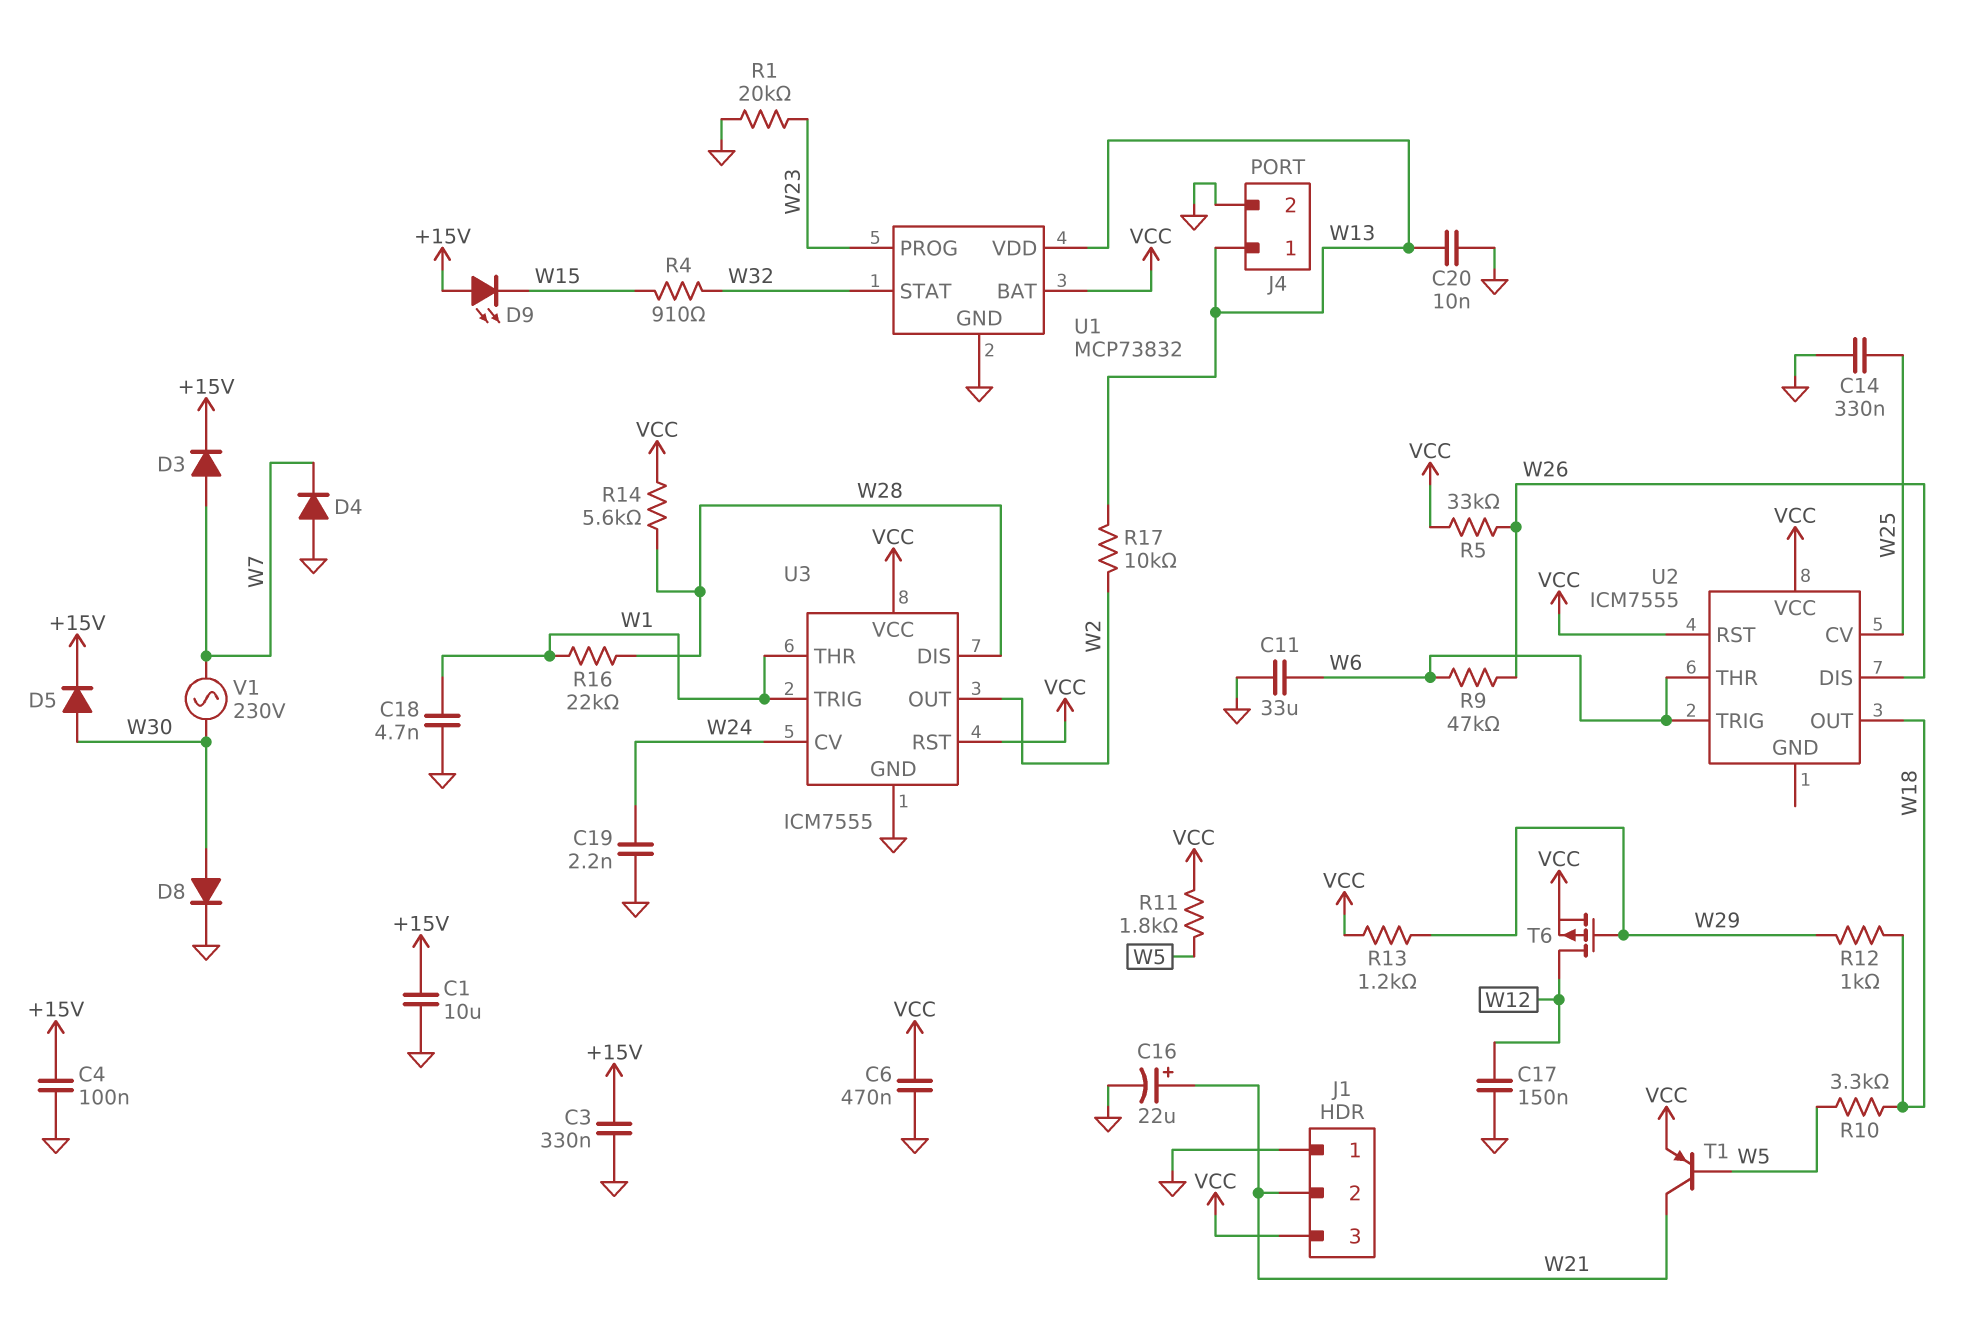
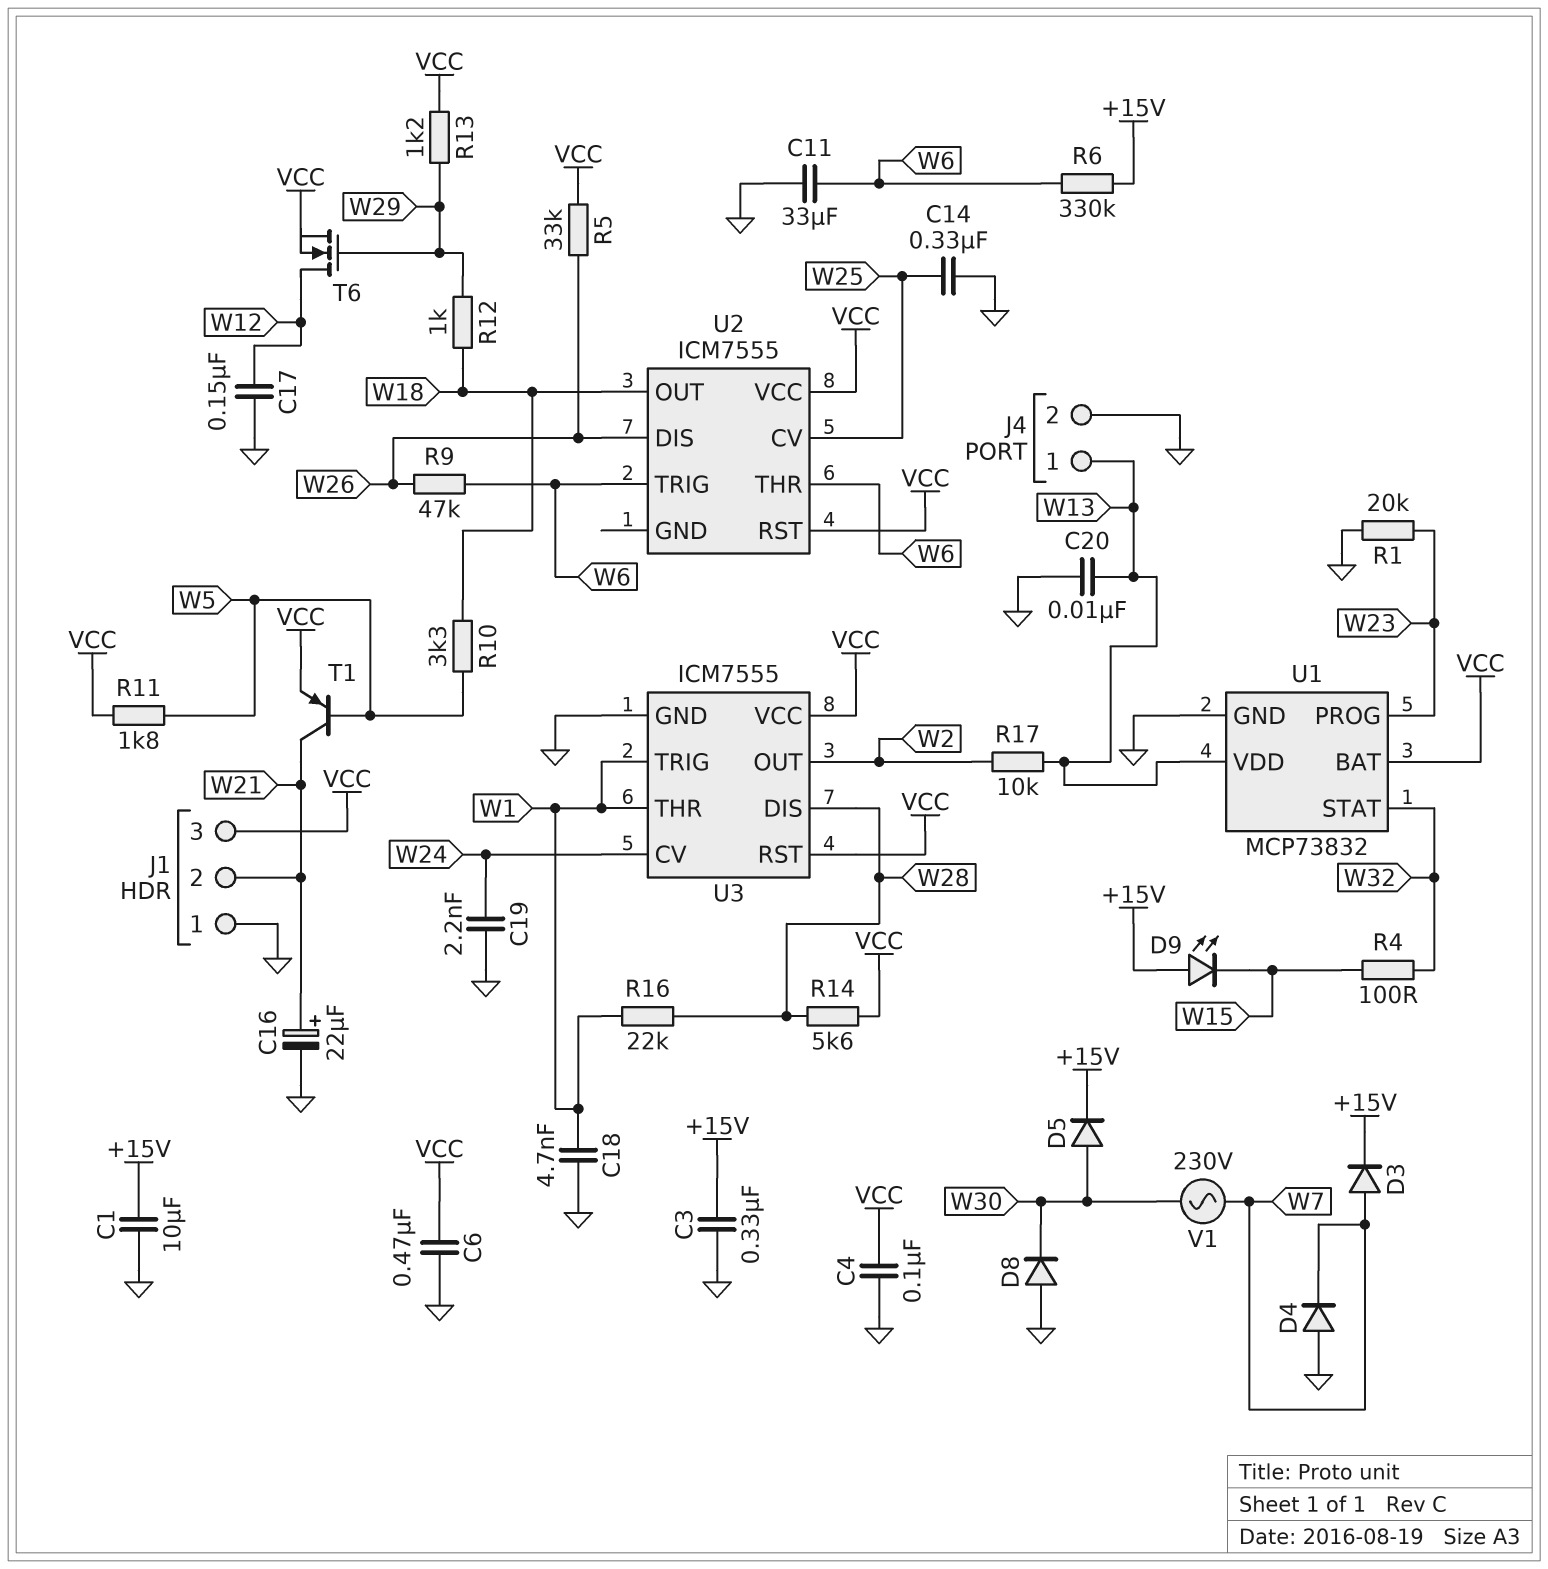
C4: 100nF (+15V, GND) -> 100nF (GND, VCC)
D8: diode (A W30, K GND) -> diode (A GND, K W30)
R4: 910 (W15, W32) -> 100 (W15, W32)
R6: none -> 330k (+15V, W6)
T6: PMOS (G W29, D W12, S VCC) -> NMOS (G W29, D W12, S VCC)

